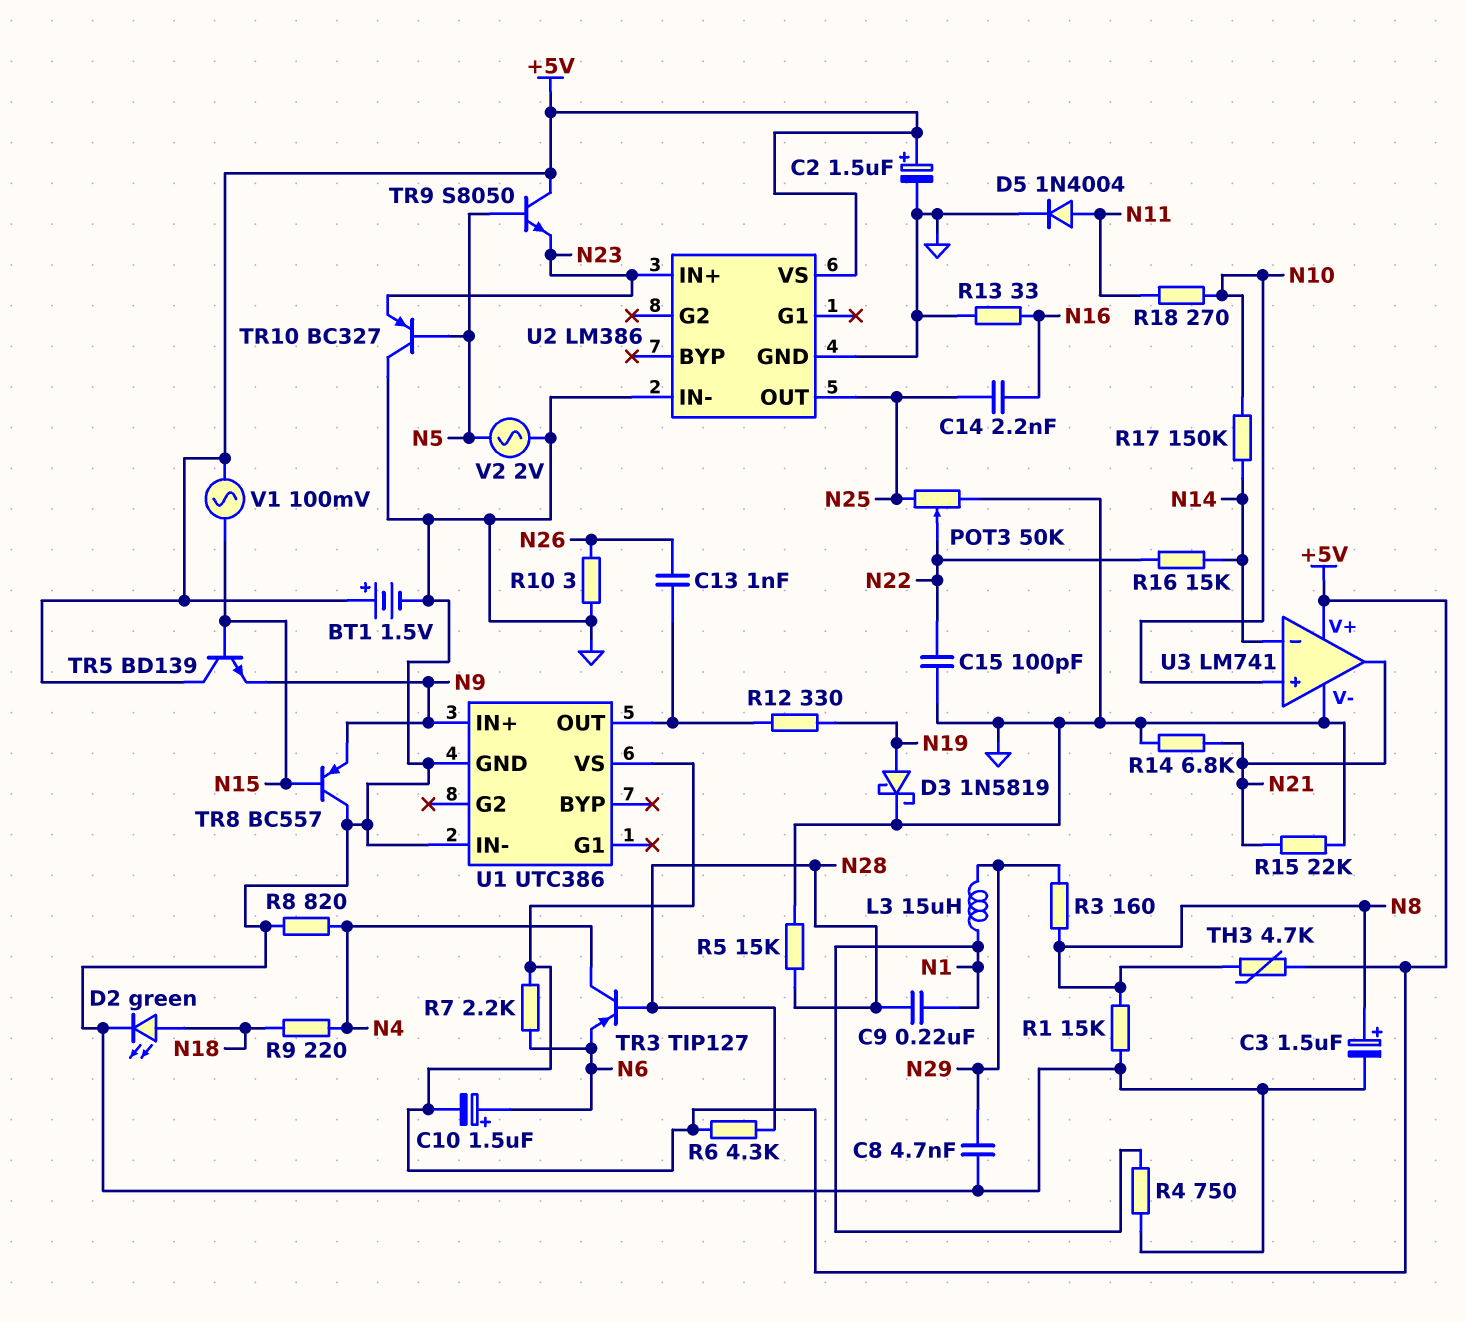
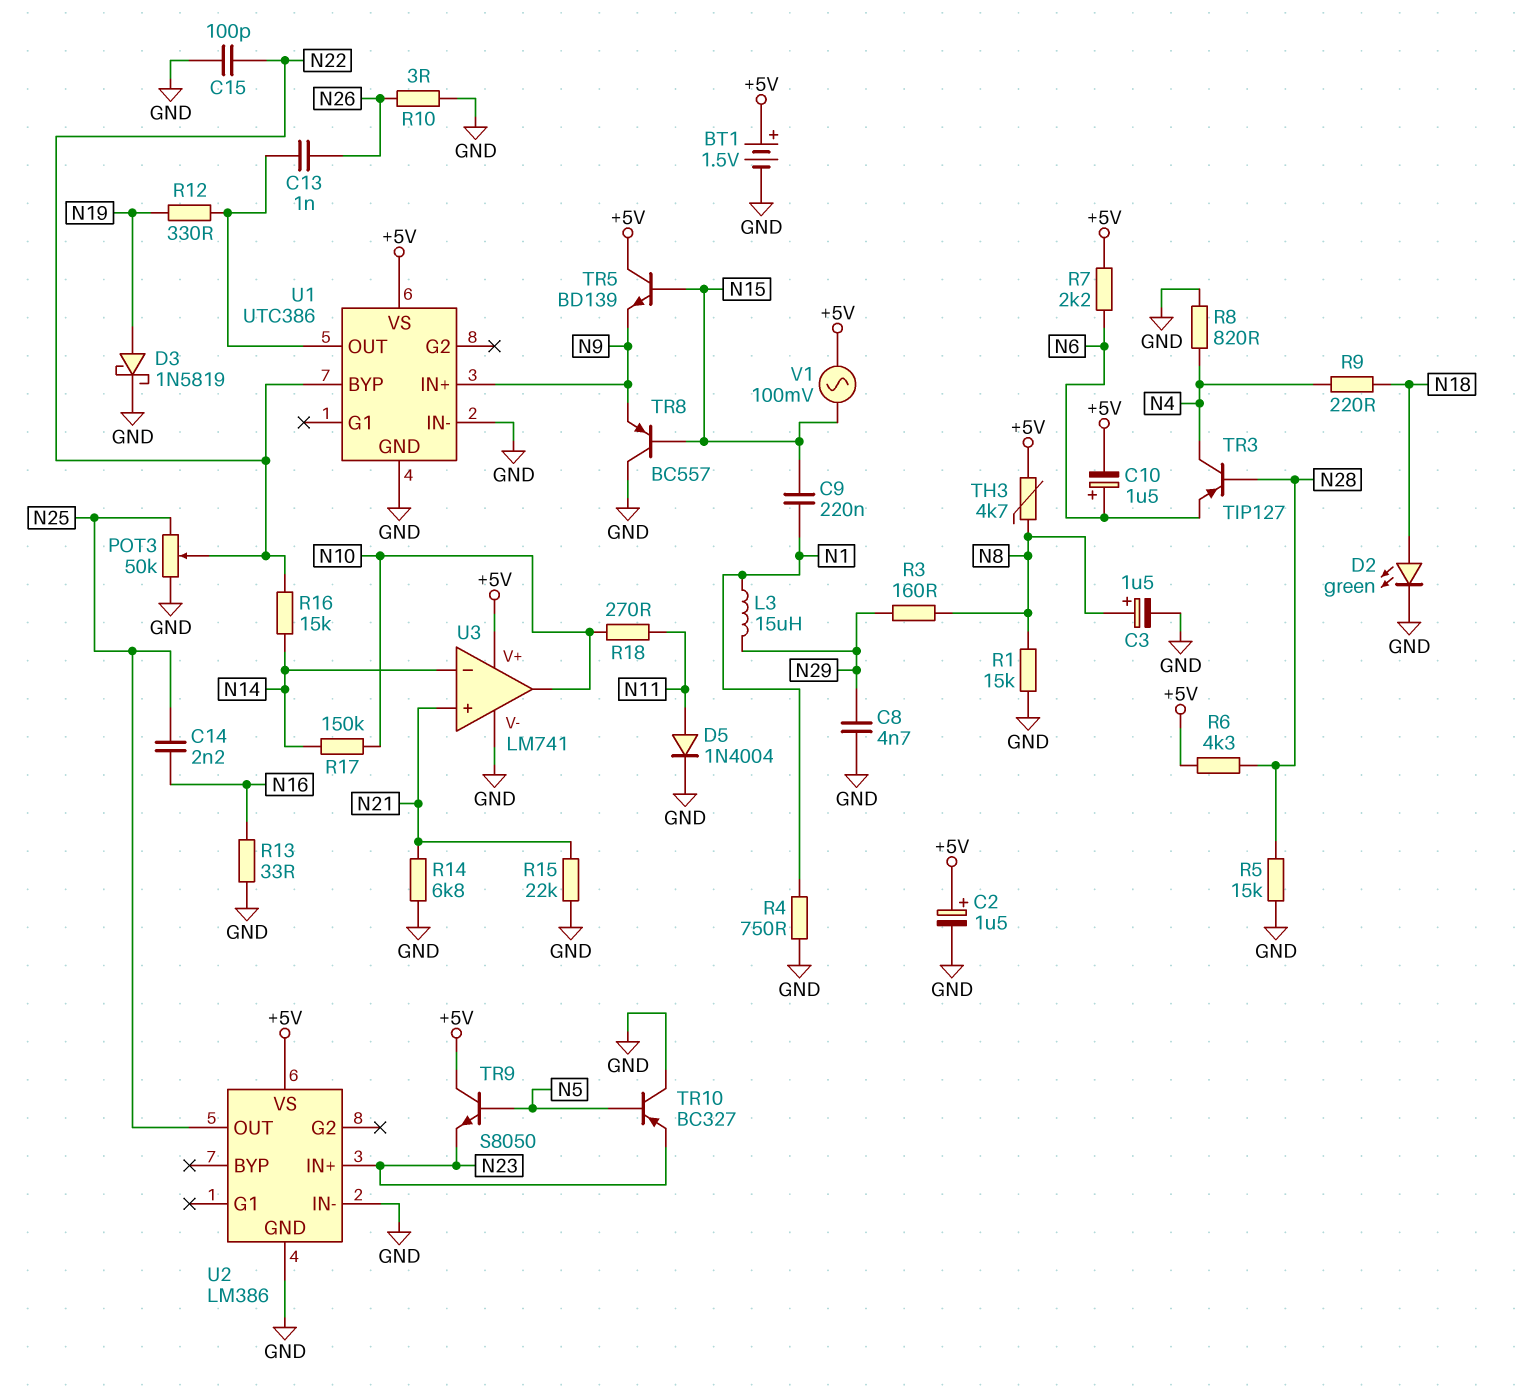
C9: 220nF (N1, N28) -> 220nF (N1, N15)
U1 pin BYP: none -> N22
U3 pin in+: N10 -> N21
U3 pin out: N21 -> N10
V2: AC 2V (GND, N5) -> none

